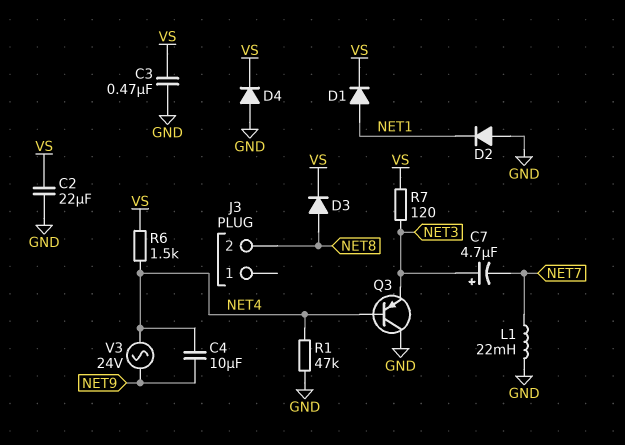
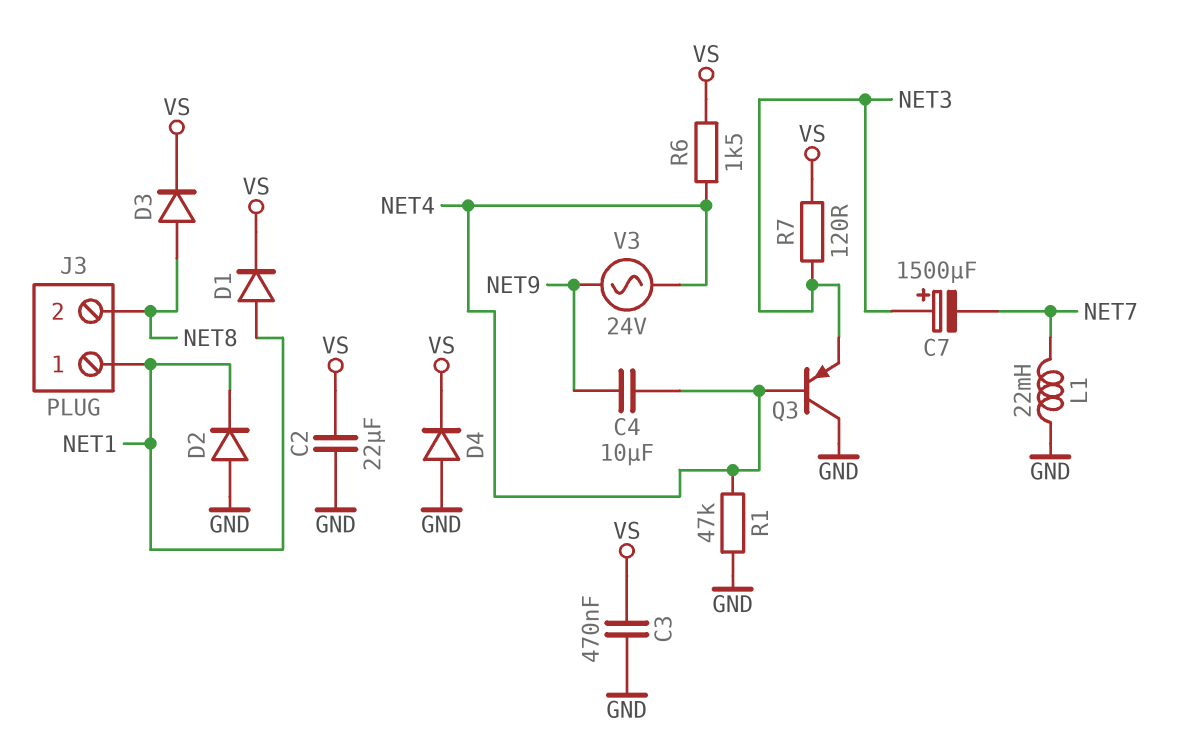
C7: 4.7uF (plus NET3, minus NET7) -> 1500uF (plus NET3, minus NET7)
J3 pin 1: none -> NET1

